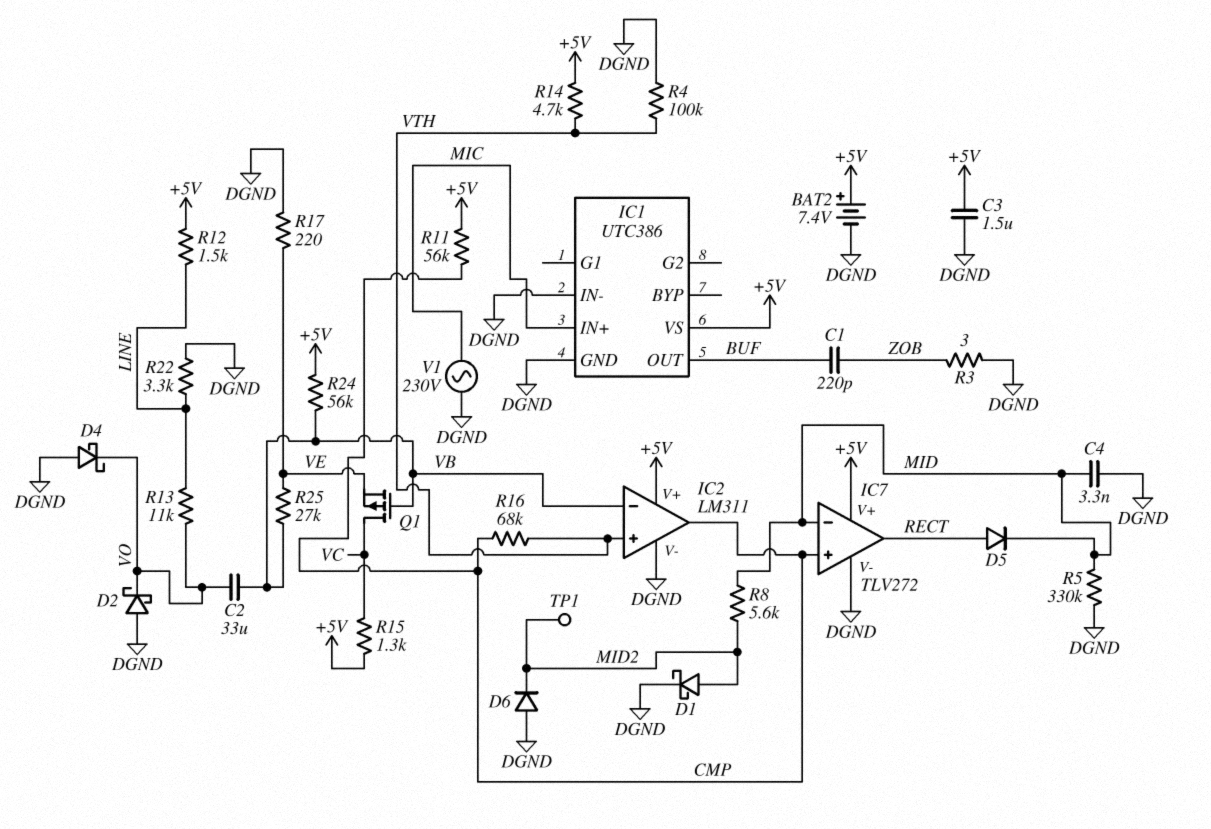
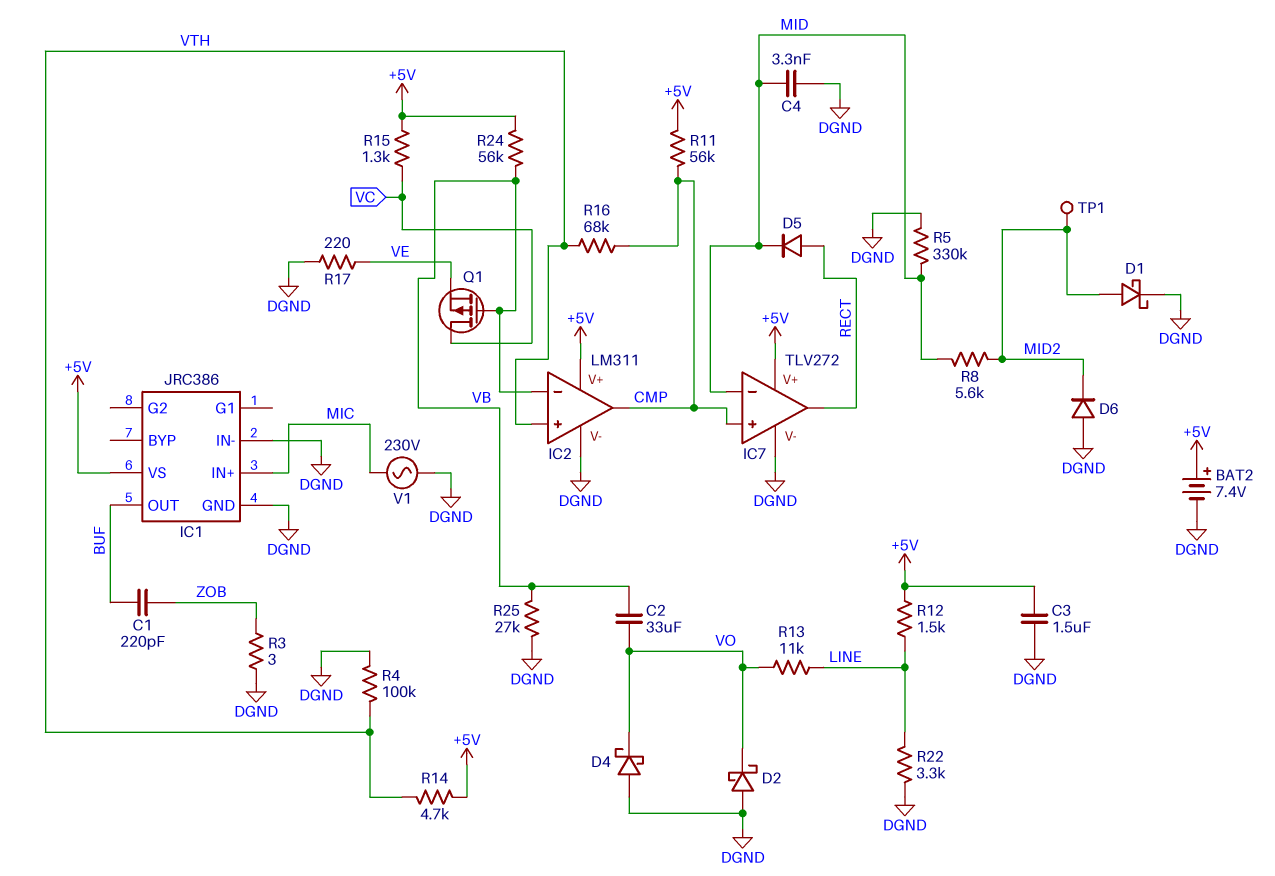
IC1: UTC386 -> JRC386
R25: 27k (VB, VE) -> 27k (DGND, VB)

